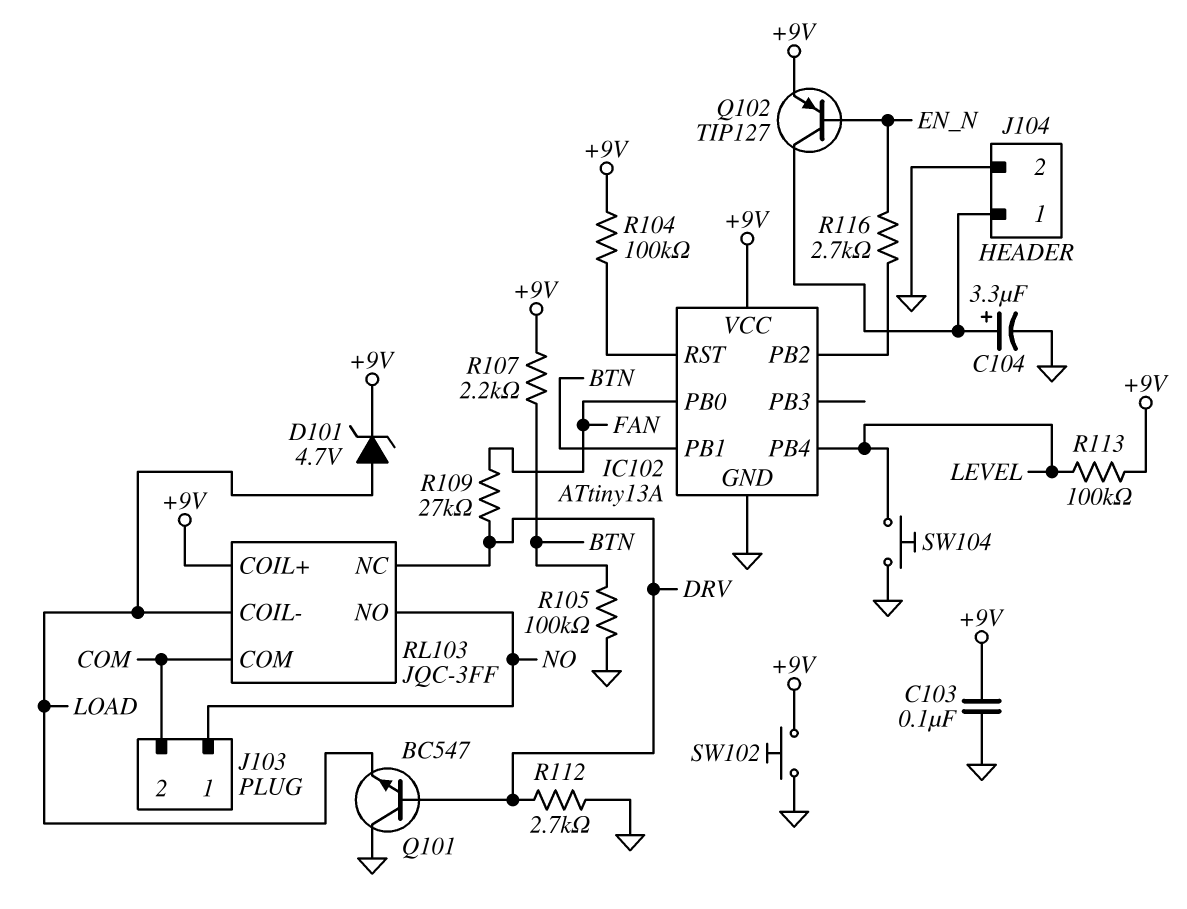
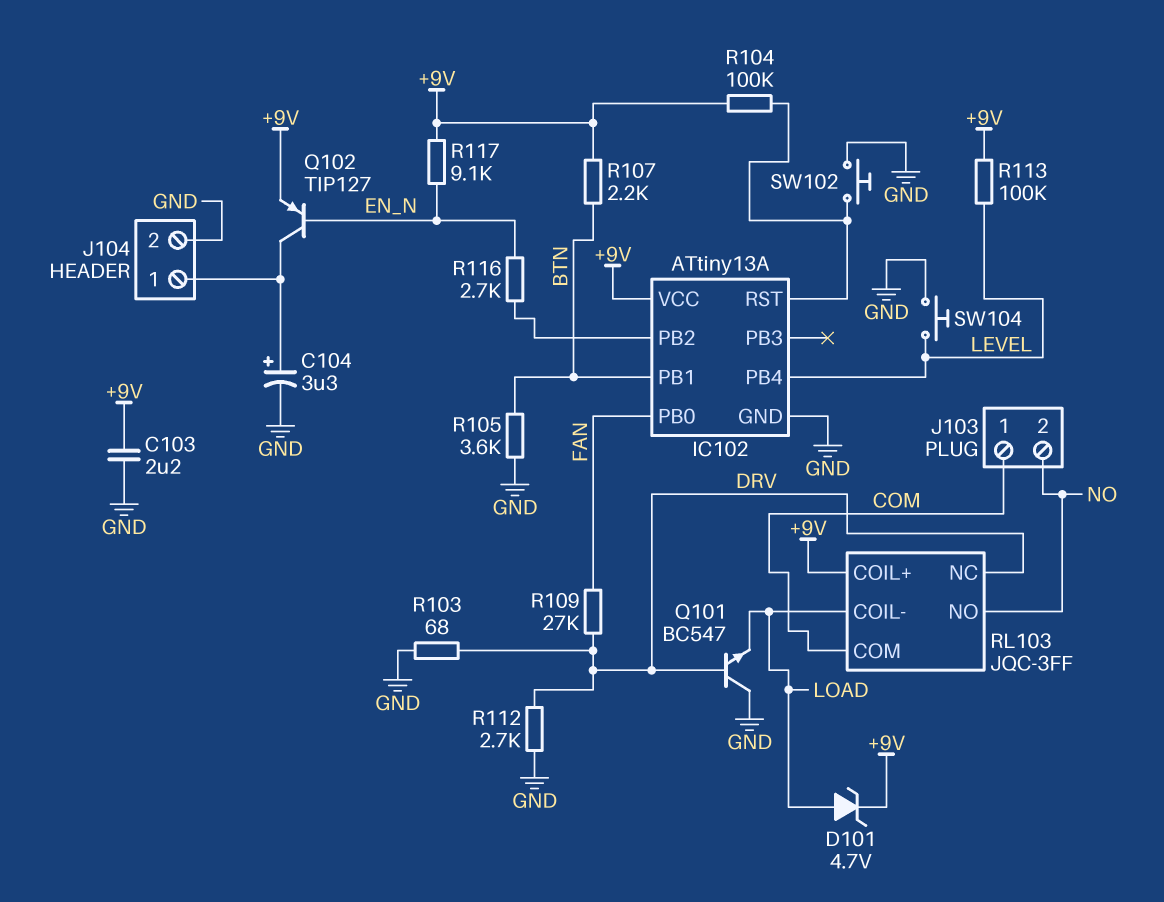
C103: 100nF (+9V, GND) -> 2.2uF (+9V, GND)
J103 pin 1: NO -> COM
J103 pin 2: COM -> NO
R103: none -> 68 (DRV, GND)
R105: 100k (BTN, GND) -> 3.6k (BTN, GND)
R117: none -> 9.1k (+9V, EN_N)
SW102: button (+9V, GND) -> button (GND, IC102/RST)

